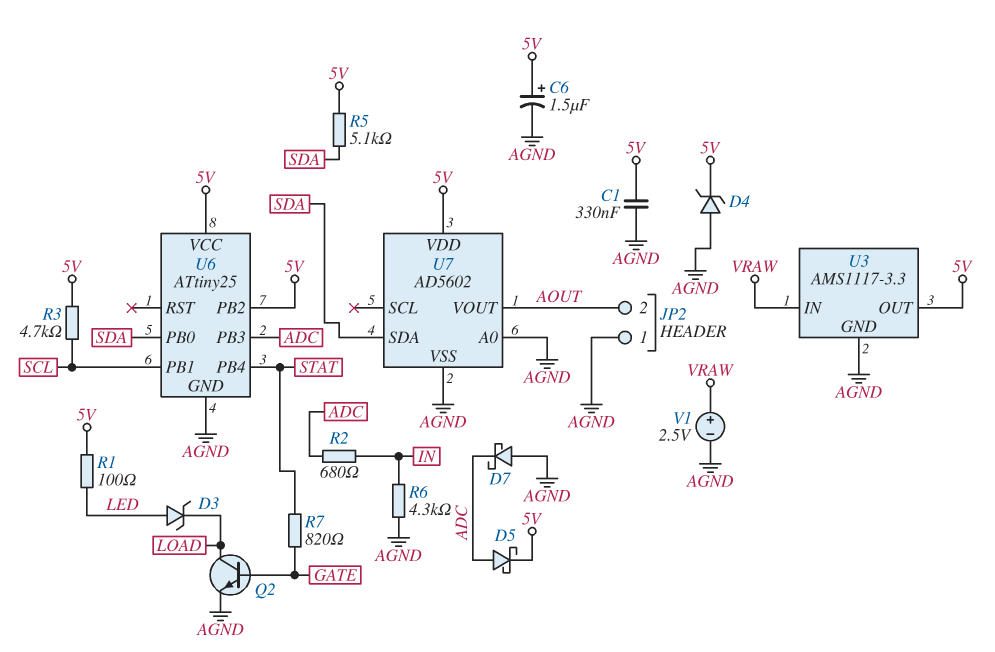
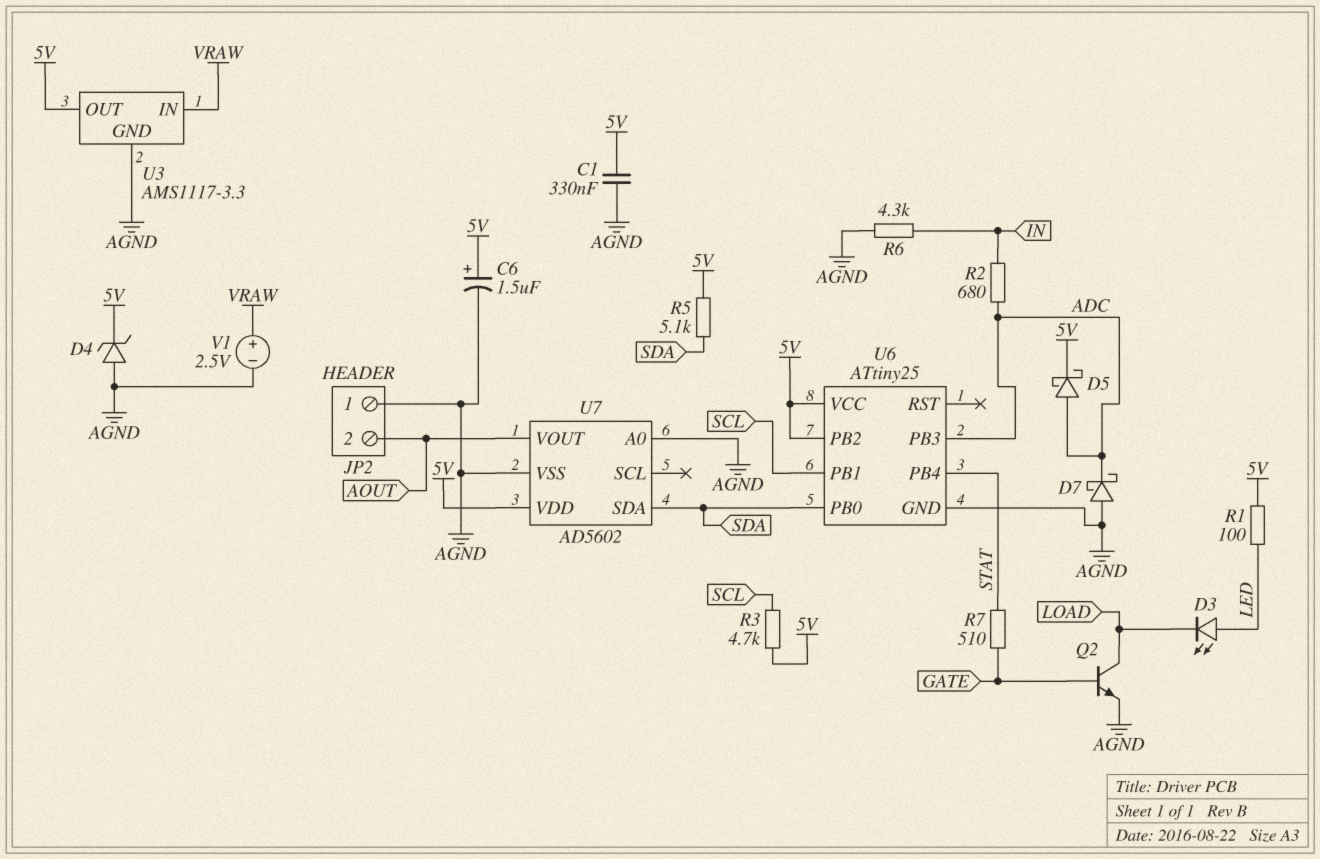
D3: zener (A LED, K LOAD) -> LED (A LED, K LOAD)
R7: 820 (GATE, STAT) -> 510 (GATE, STAT)

